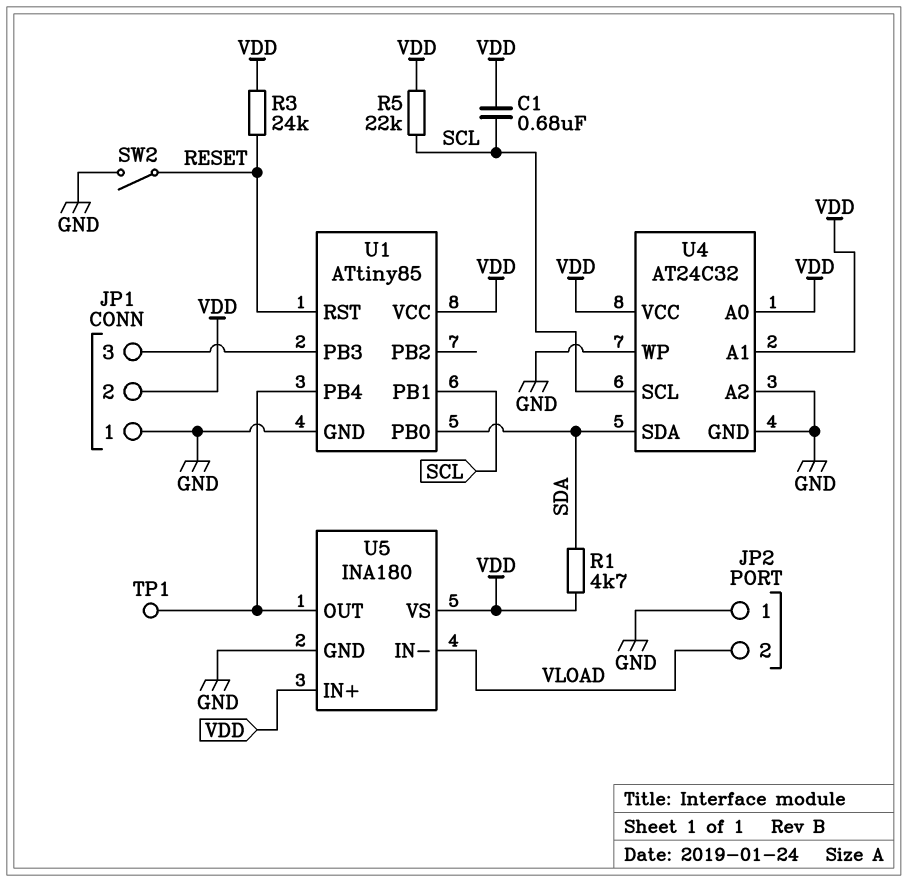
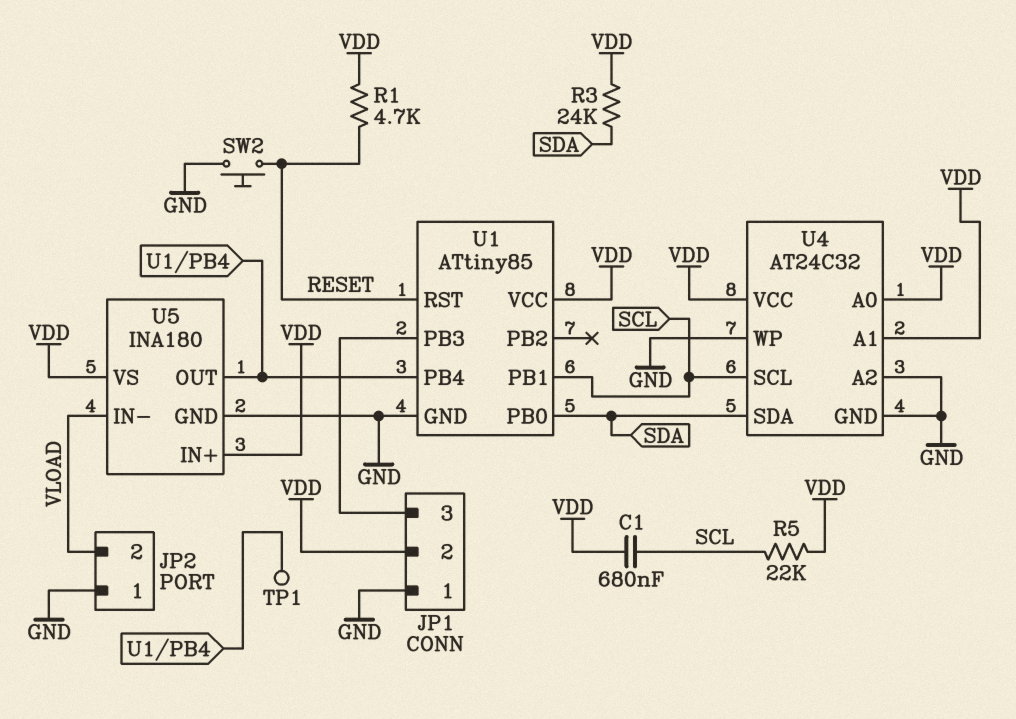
R1: 4.7k (SDA, VDD) -> 4.7k (RESET, VDD)
R3: 24k (RESET, VDD) -> 24k (SDA, VDD)
SW2: switch (GND, RESET) -> button (GND, RESET)

